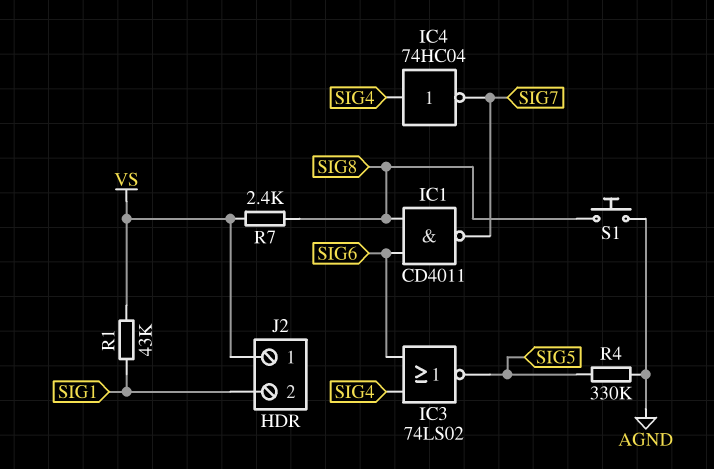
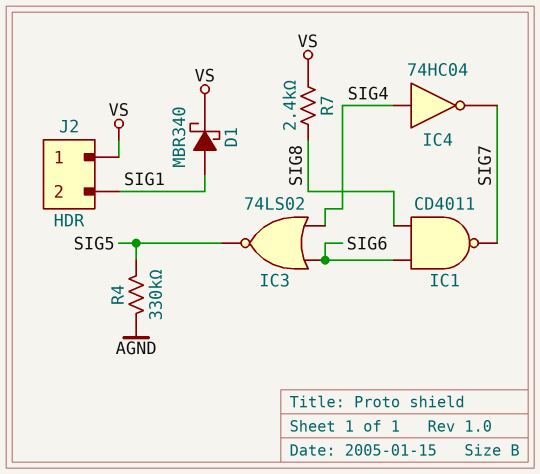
D1: none -> schottky MBR340 (A SIG1, K VS)
R1: 43k (SIG1, VS) -> none
S1: button (AGND, SIG8) -> none

